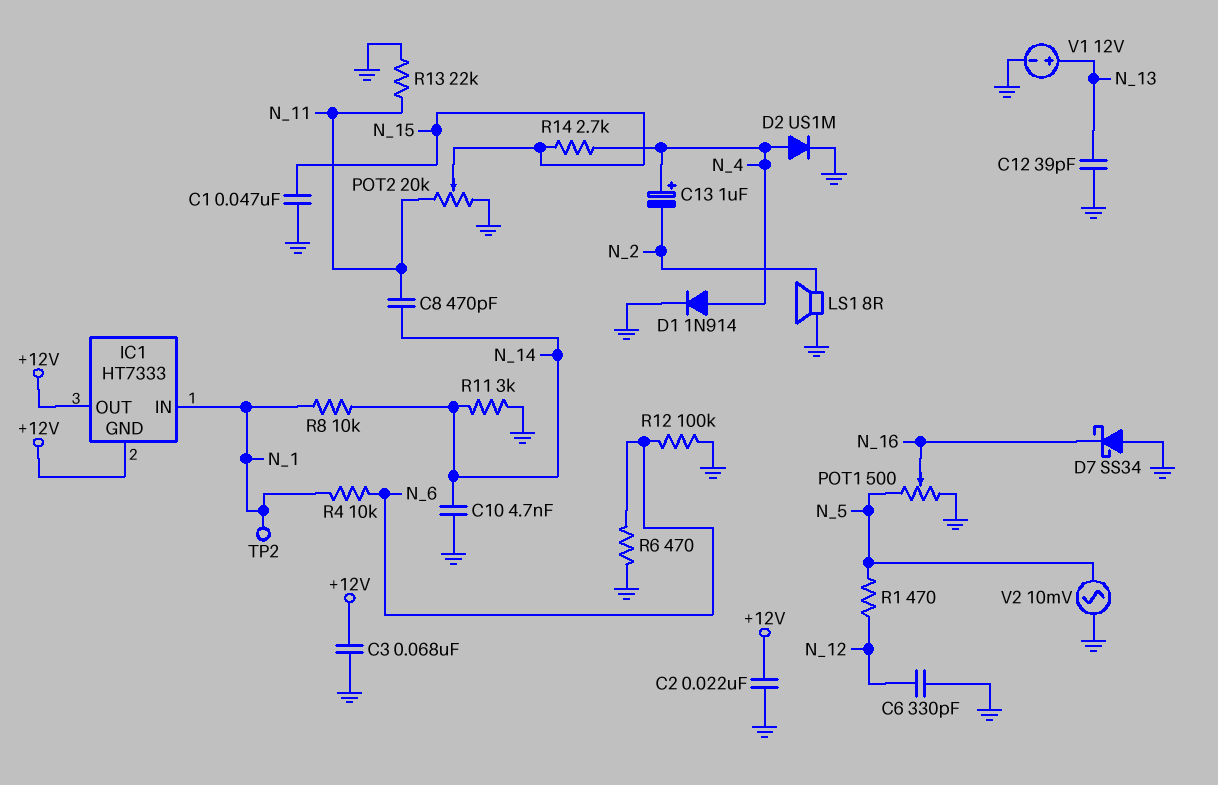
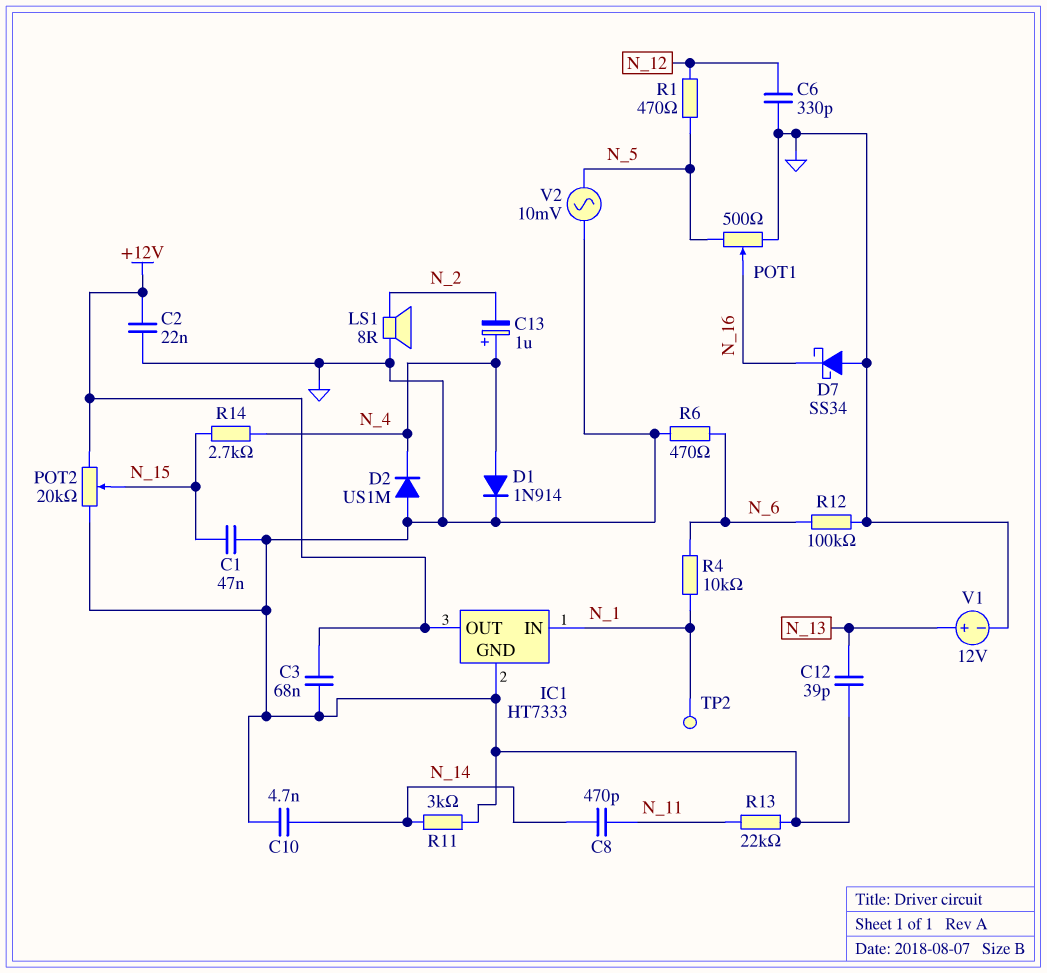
D2: diode US1M (A N_4, K GND) -> diode US1M (A GND, K N_4)
IC1 pin GND: +12V -> GND
POT2: 20k (GND, N_11, wiper N_15) -> 20k (+12V, GND, wiper N_15)
R8: 10k (N_1, N_14) -> none

